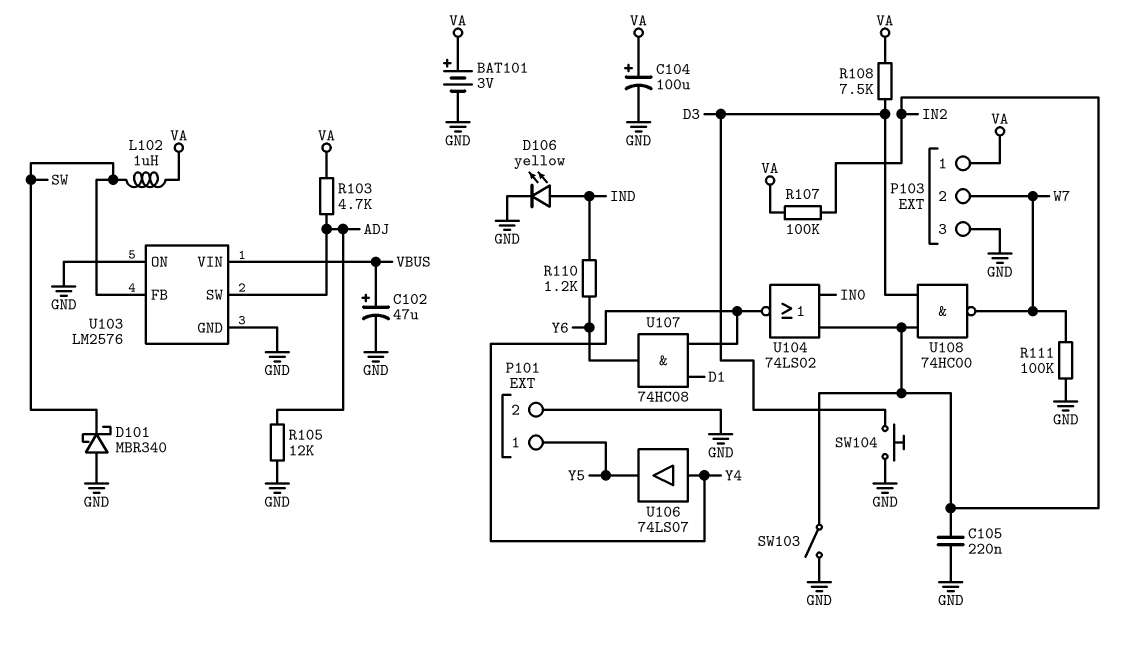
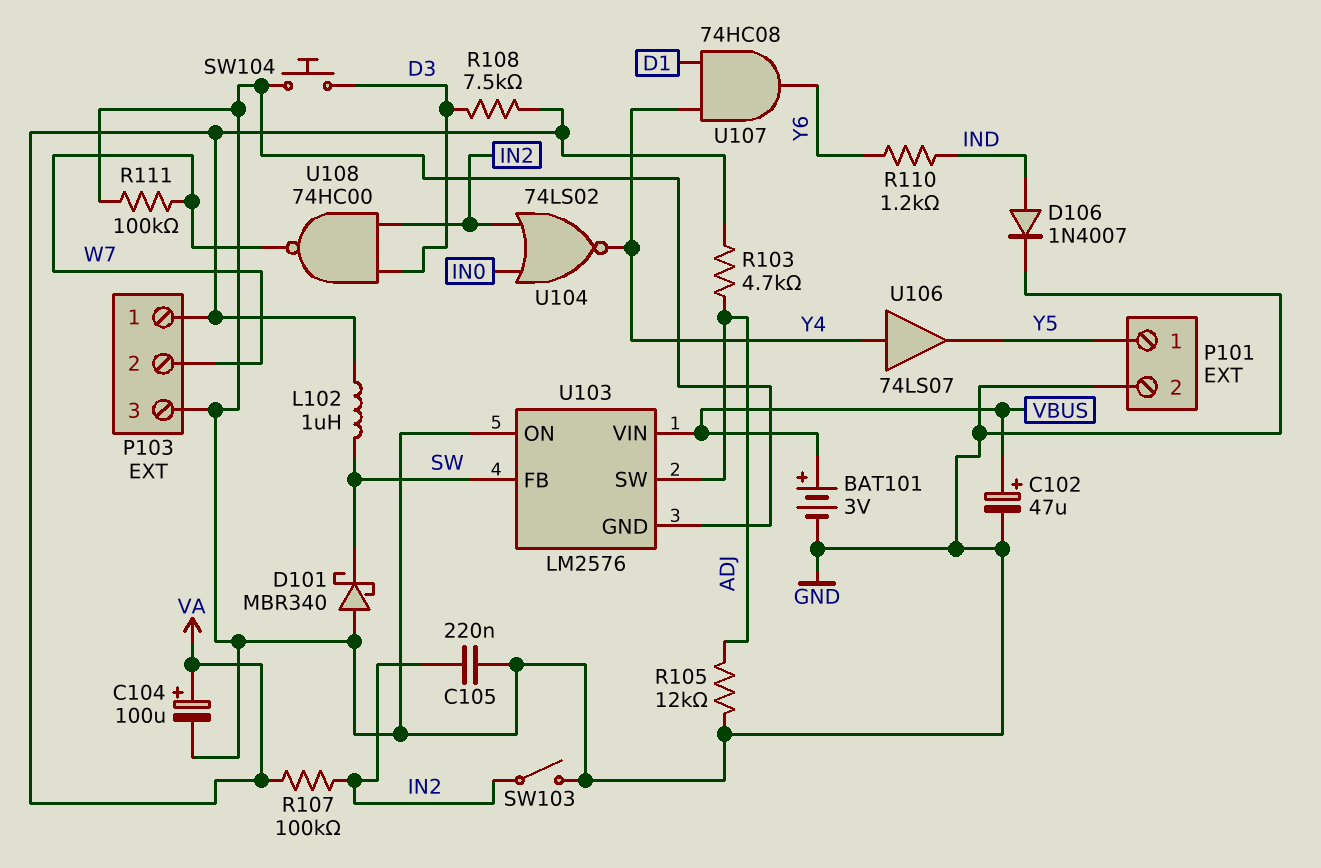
BAT101: 3V (plus VA, minus GND) -> 3V (plus VBUS, minus GND)
D106: LED yellow (A IND, K GND) -> diode 1N4007 (A IND, K GND)

